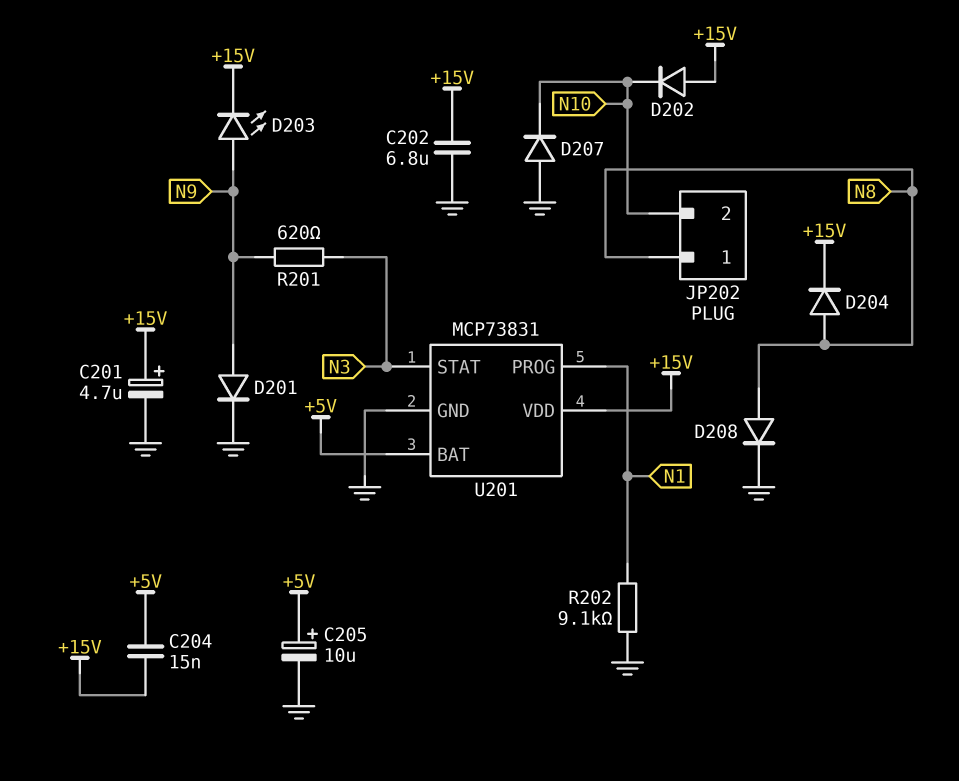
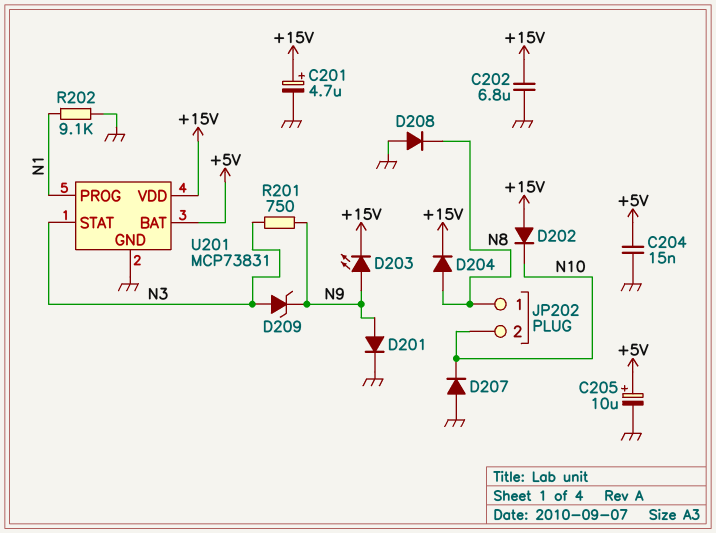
C204: 15nF (+5V, +15V) -> 15nF (+5V, GND)
D208: diode (A N8, K GND) -> diode (A GND, K N8)
D209: none -> zener (A N3, K N9)
R201: 620 (N3, N9) -> 750 (N3, N9)

